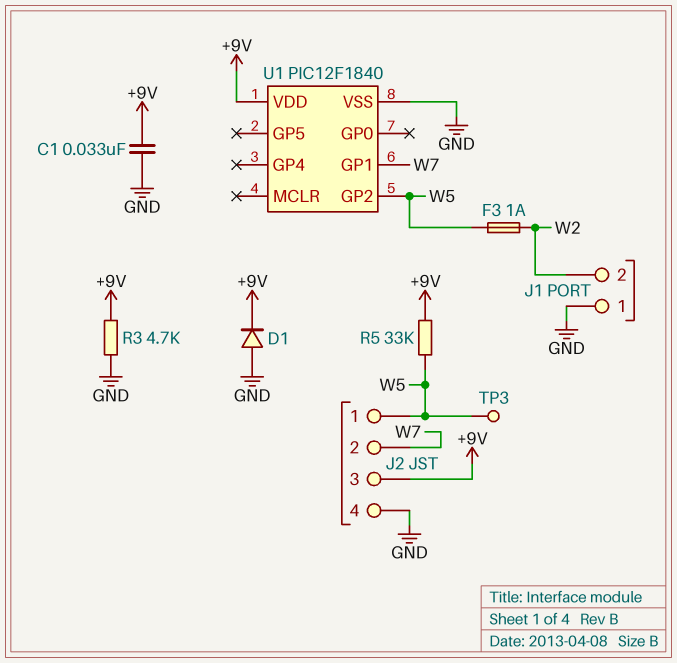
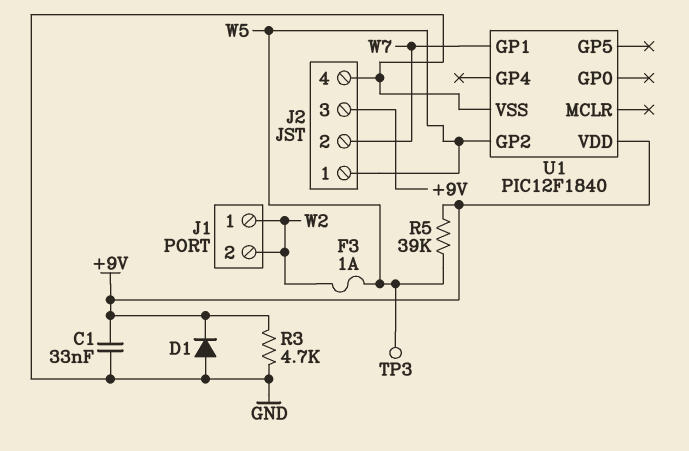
J1 pin 1: GND -> W2
R5: 33k (+9V, W5) -> 39k (+9V, W5)

